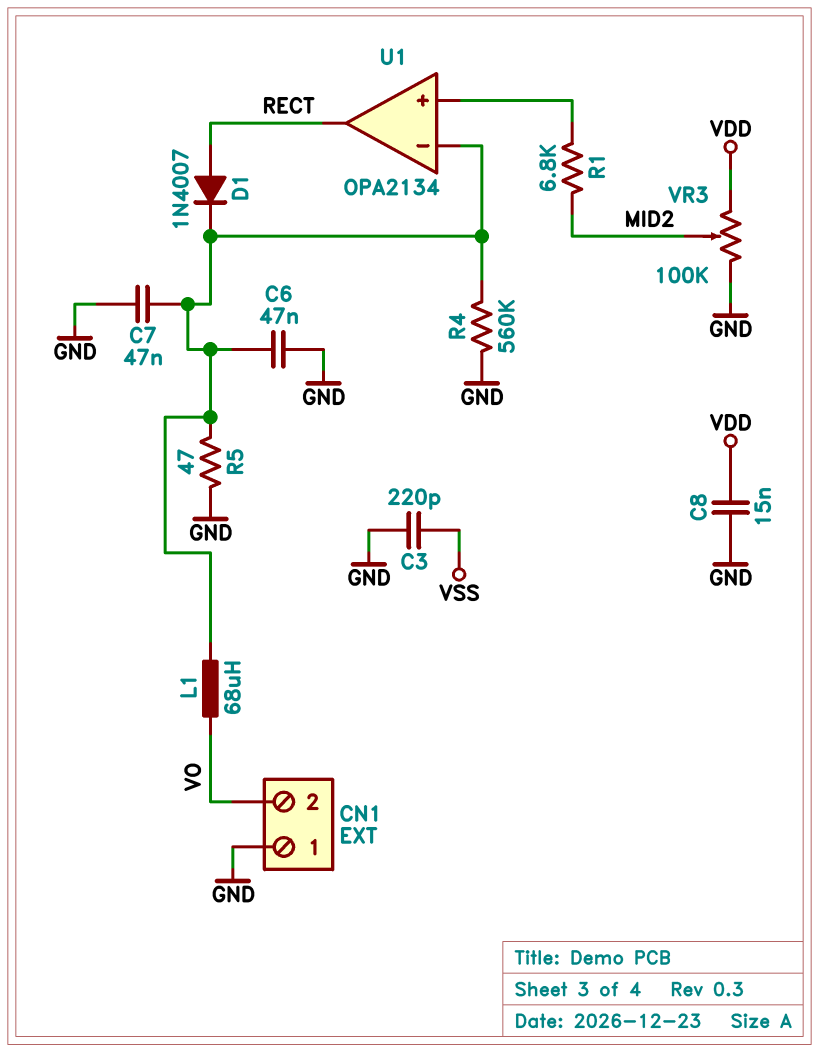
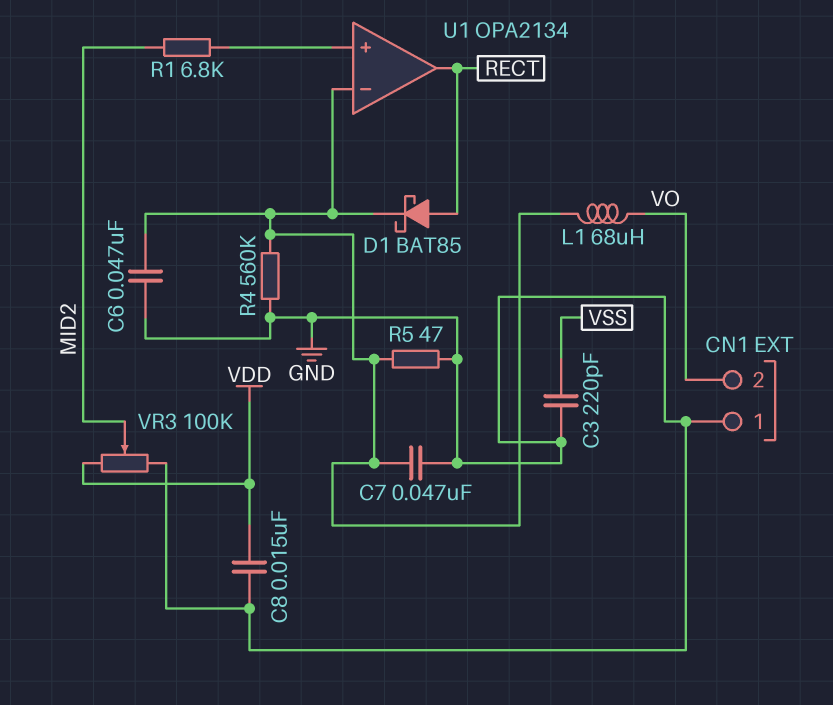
D1: diode 1N4007 (A RECT, K U1/in-) -> schottky BAT85 (A RECT, K U1/in-)

